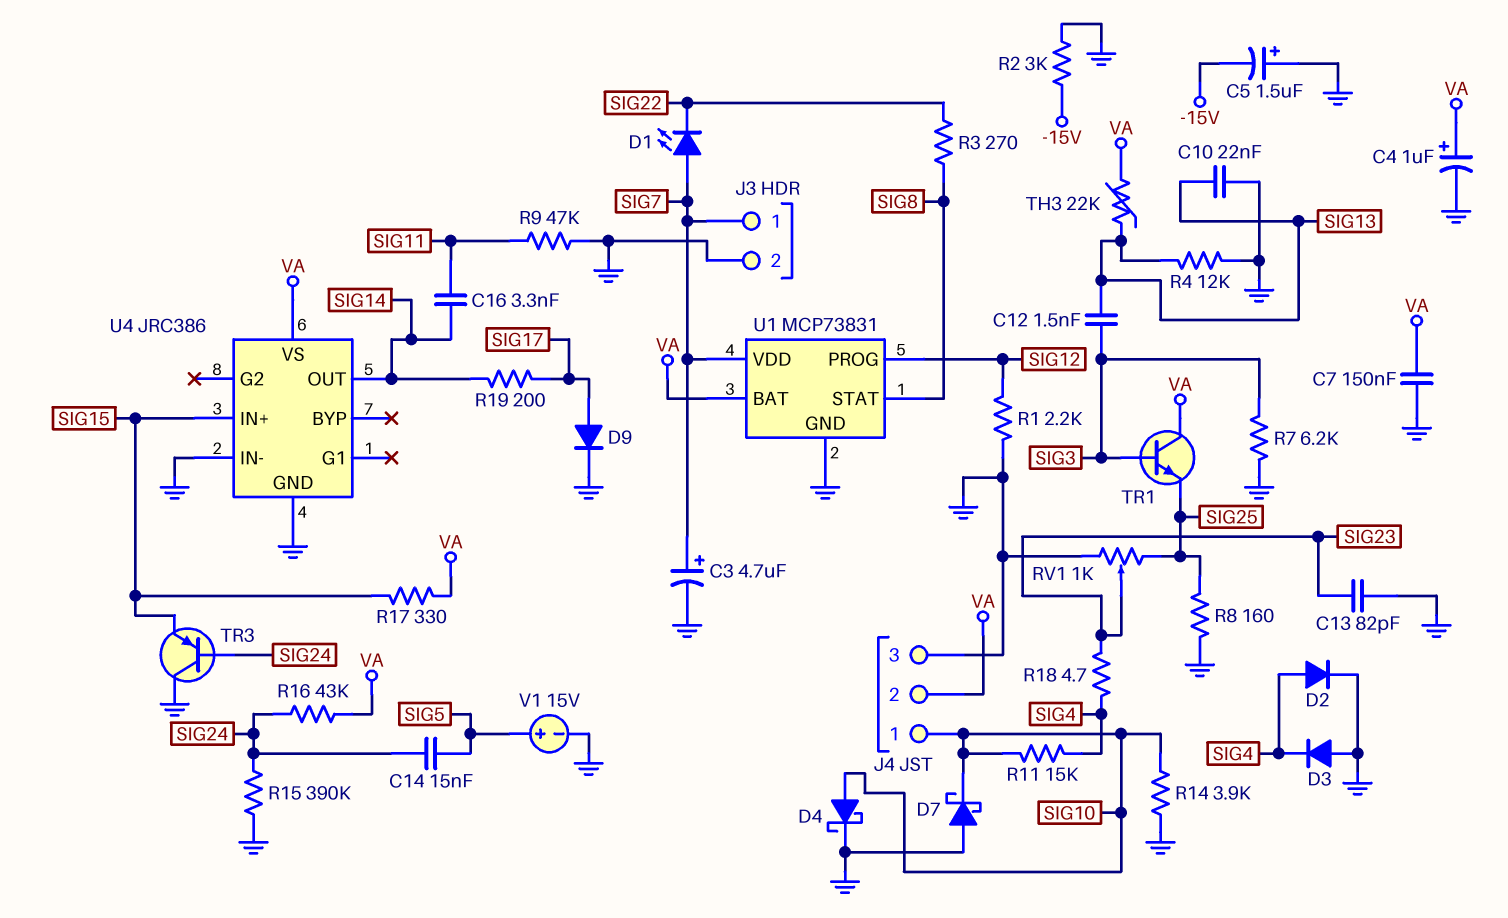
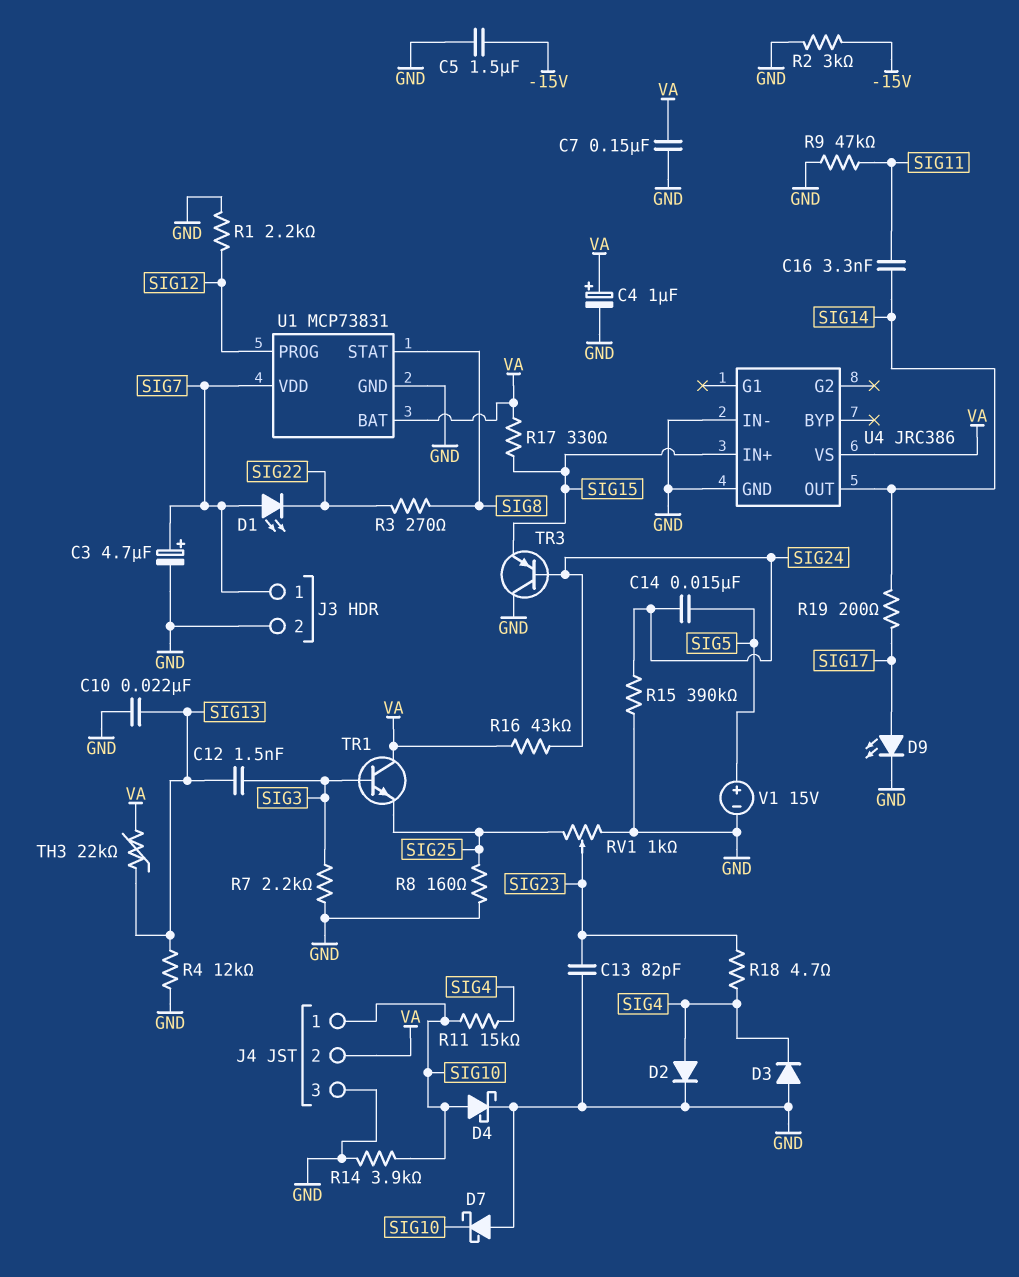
C5: 1.5uF (plus GND, minus -15V) -> 1.5uF (-15V, GND)
D9: diode (A SIG17, K GND) -> LED (A SIG17, K GND)
R7: 6.2k (GND, SIG3) -> 2.2k (GND, SIG3)

